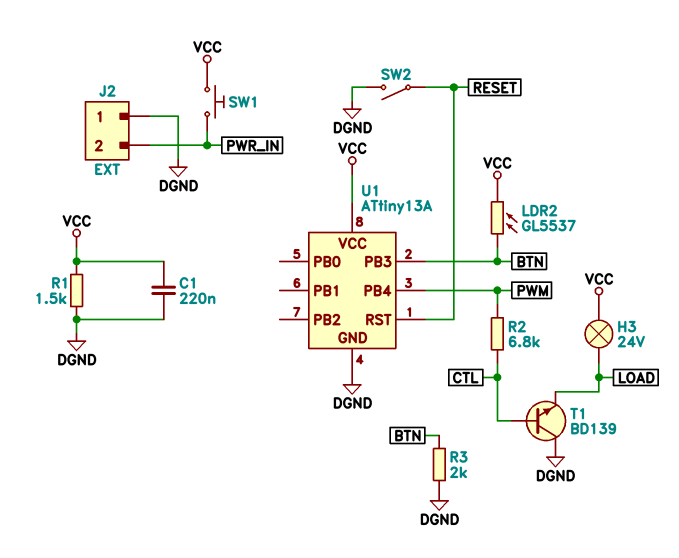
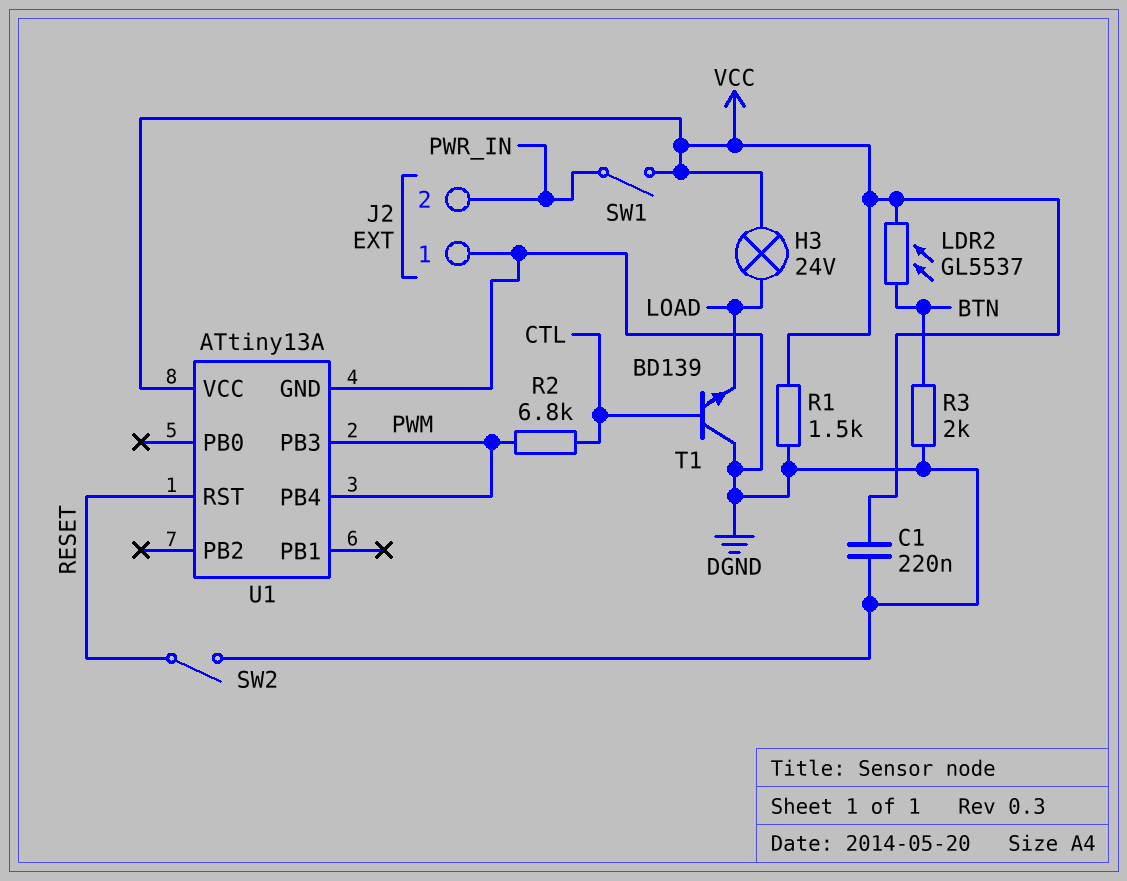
SW1: button (PWR_IN, VCC) -> switch (PWR_IN, VCC)
U1 pin PB3: BTN -> PWM

